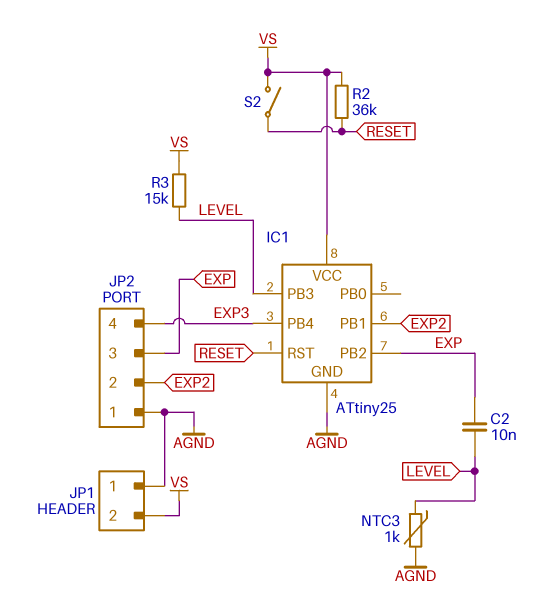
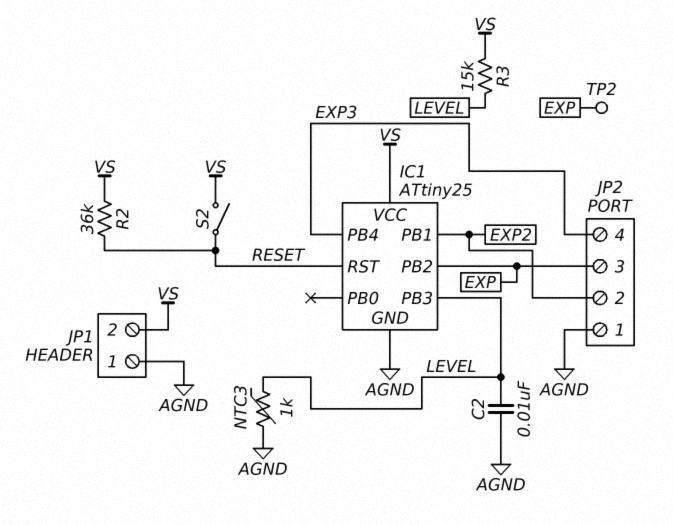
C2: 10nF (EXP, LEVEL) -> 10nF (AGND, LEVEL)
TP2: none -> test point (EXP)

